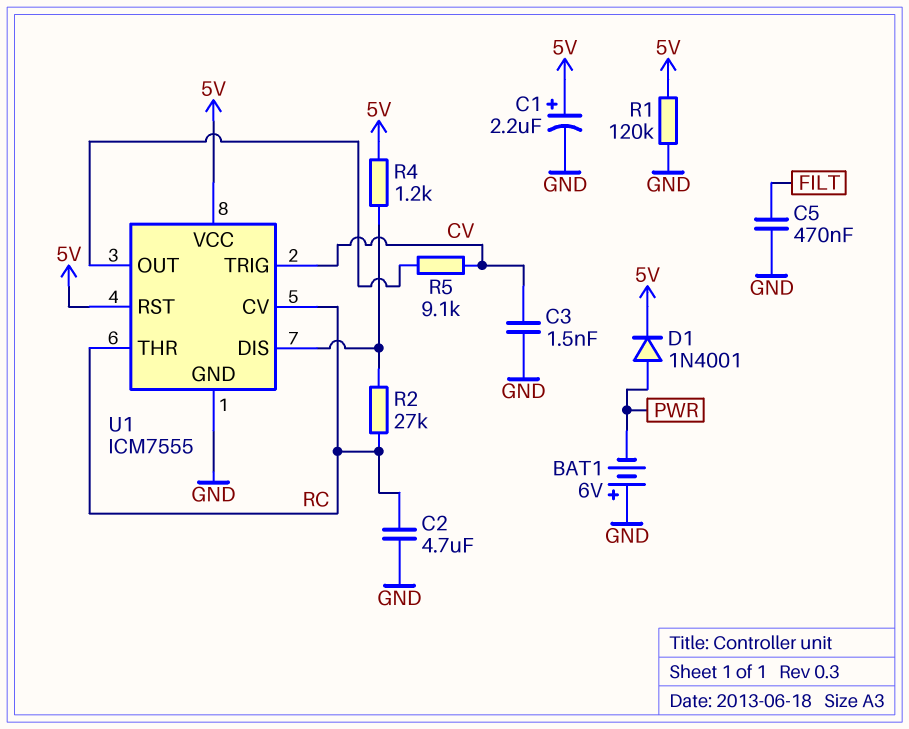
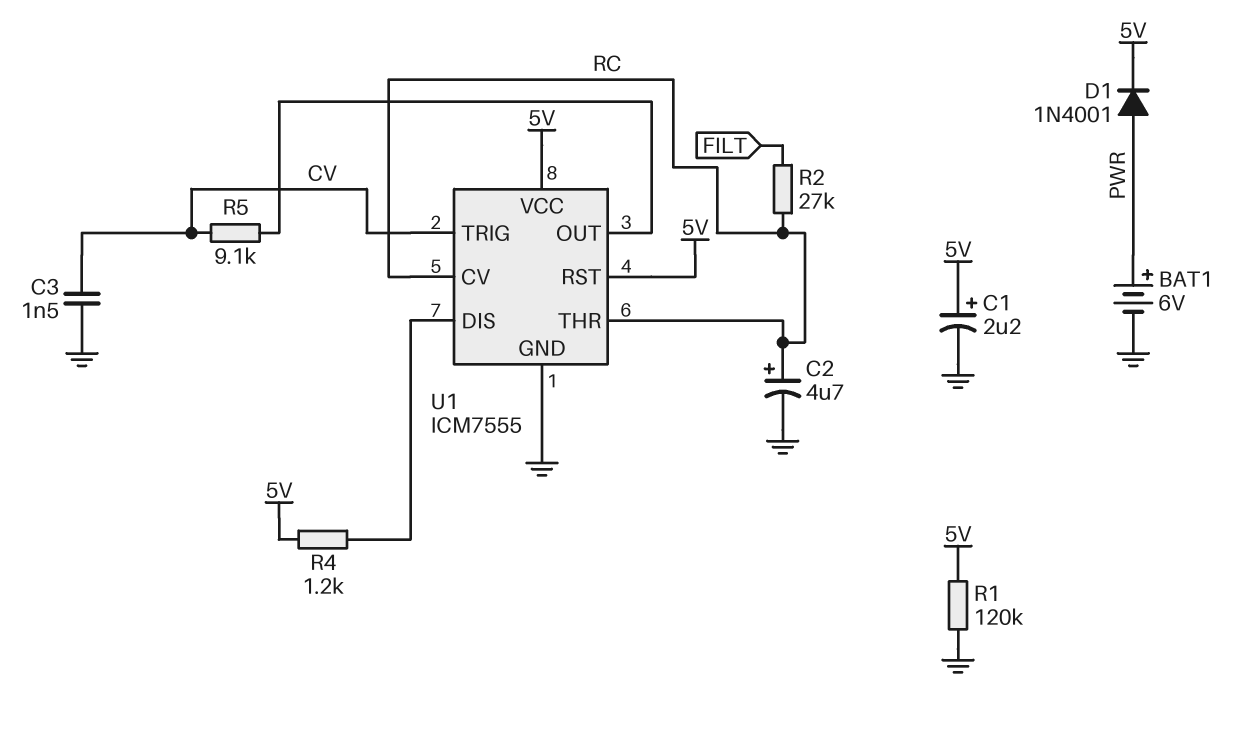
BAT1: 6V (plus GND, minus PWR) -> 6V (plus PWR, minus GND)
C2: 4.7uF (GND, RC) -> 4.7uF (plus RC, minus GND)
C5: 470nF (FILT, GND) -> none
R2: 27k (RC, U1/DIS) -> 27k (FILT, RC)

